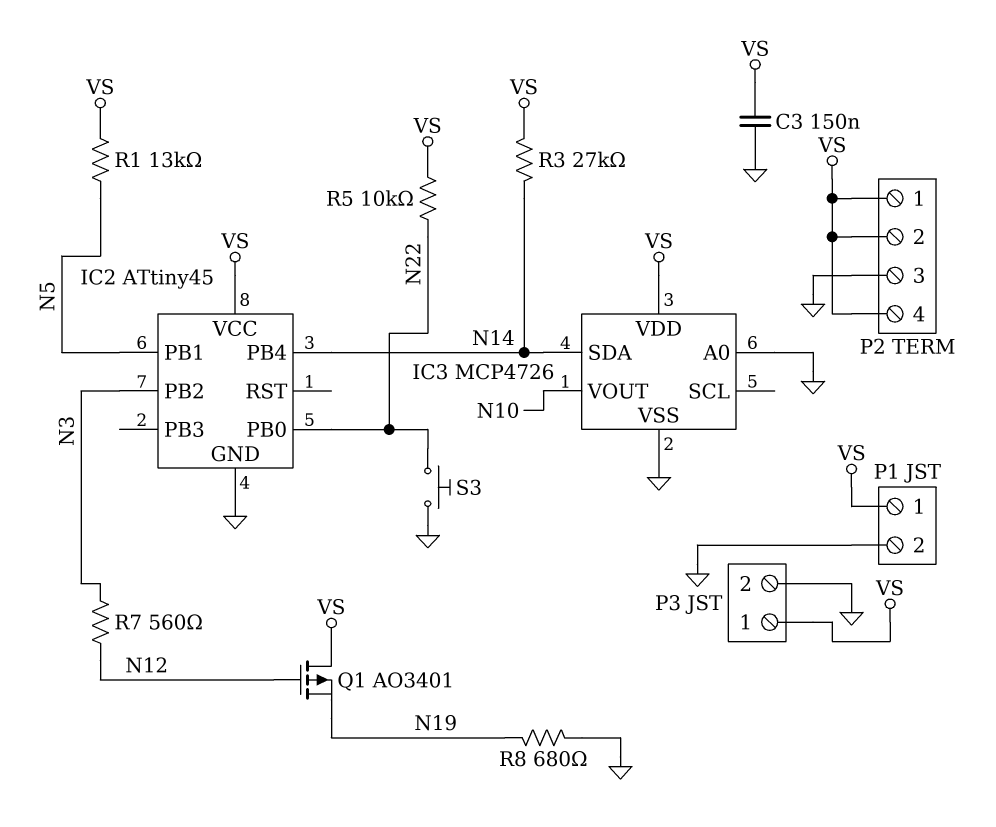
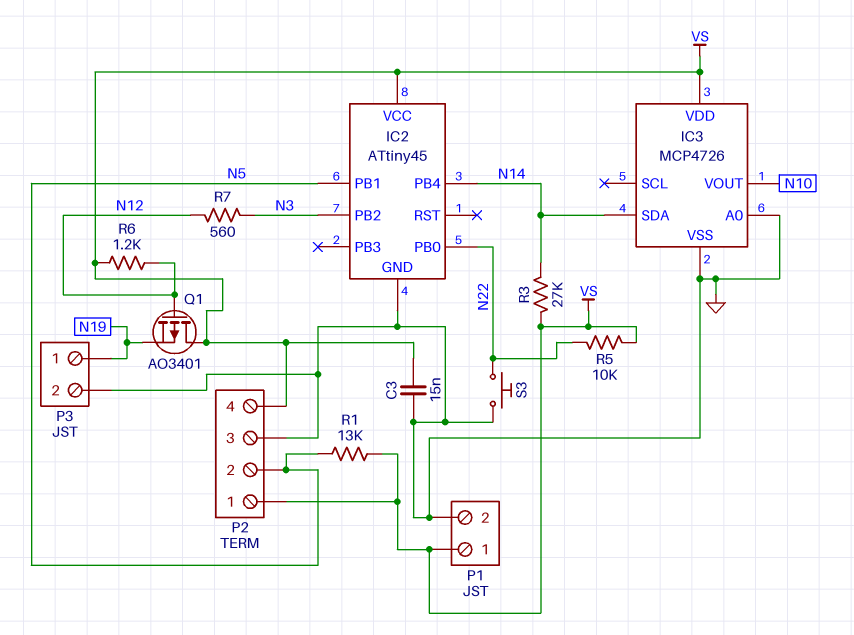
C3: 150nF (GND, VS) -> 15nF (GND, VS)
P2 pin 2: VS -> N5
P3 pin 1: VS -> N19
R6: none -> 1.2k (N12, VS)
R8: 680 (GND, N19) -> none

